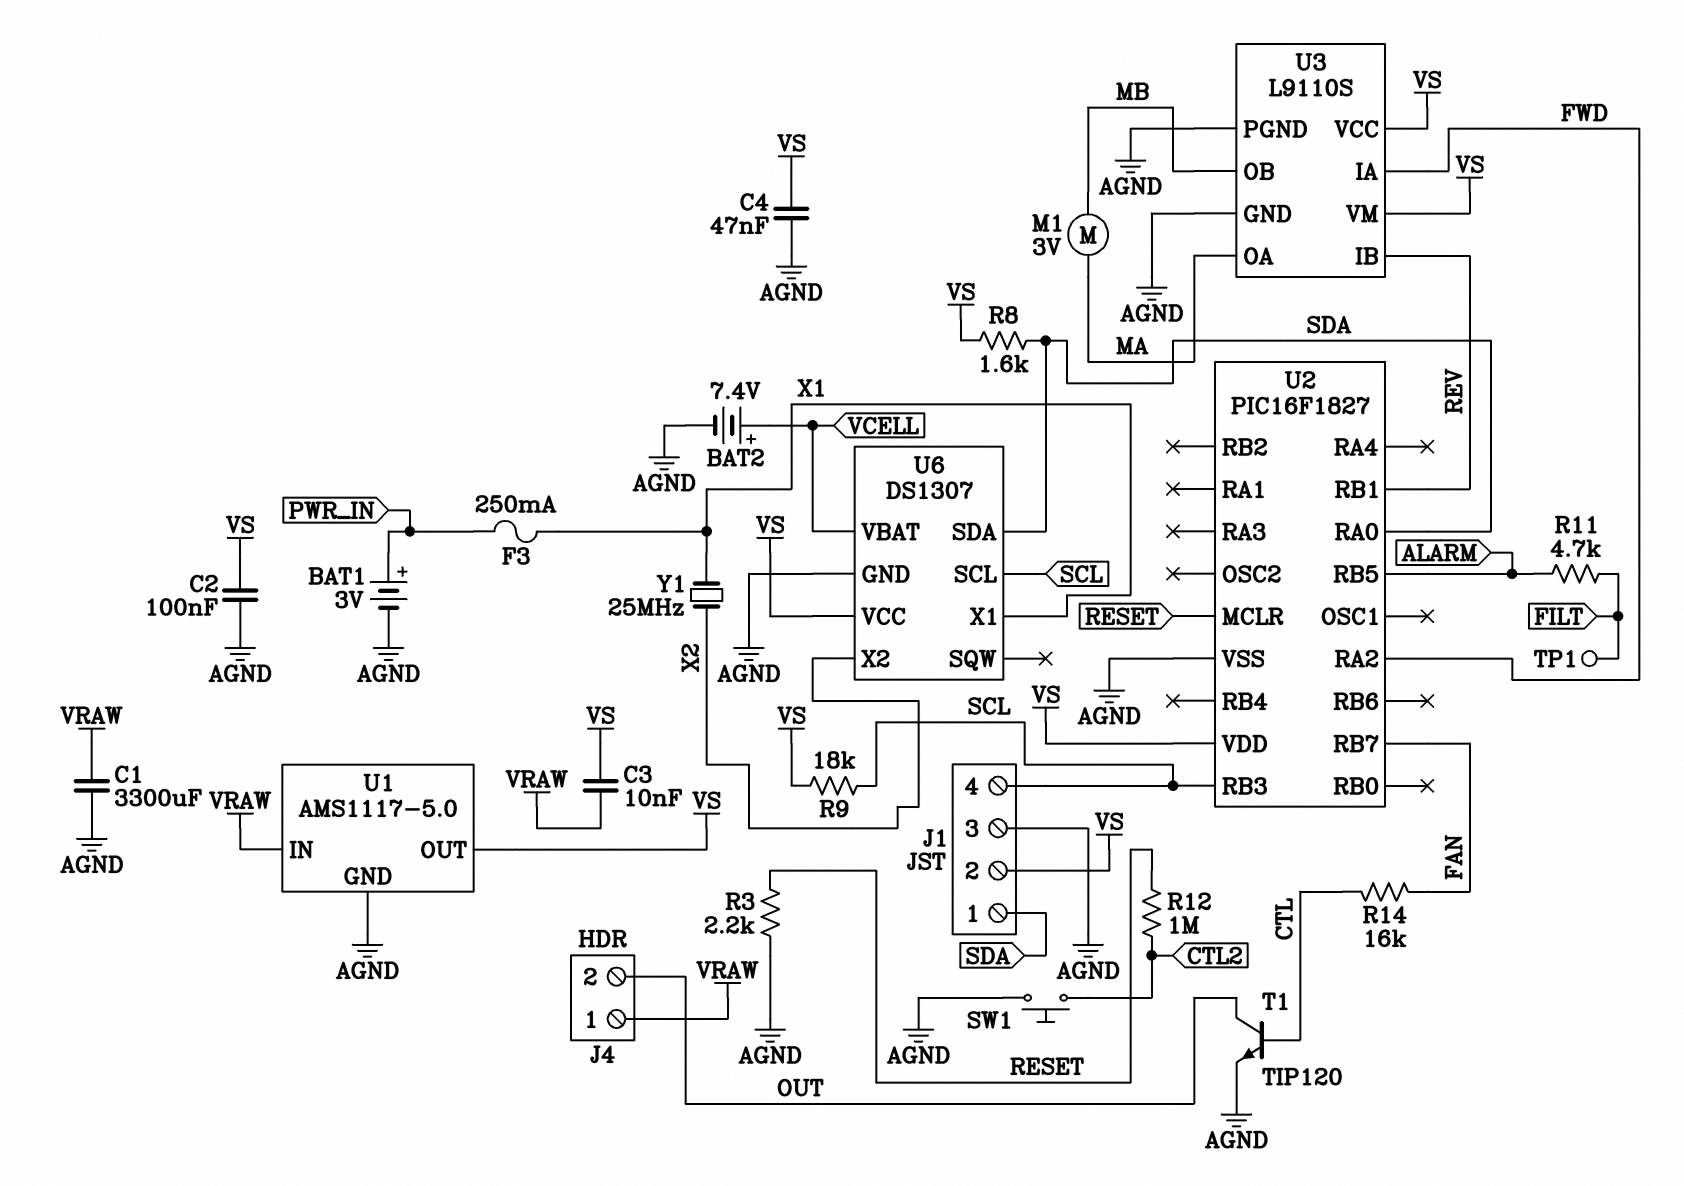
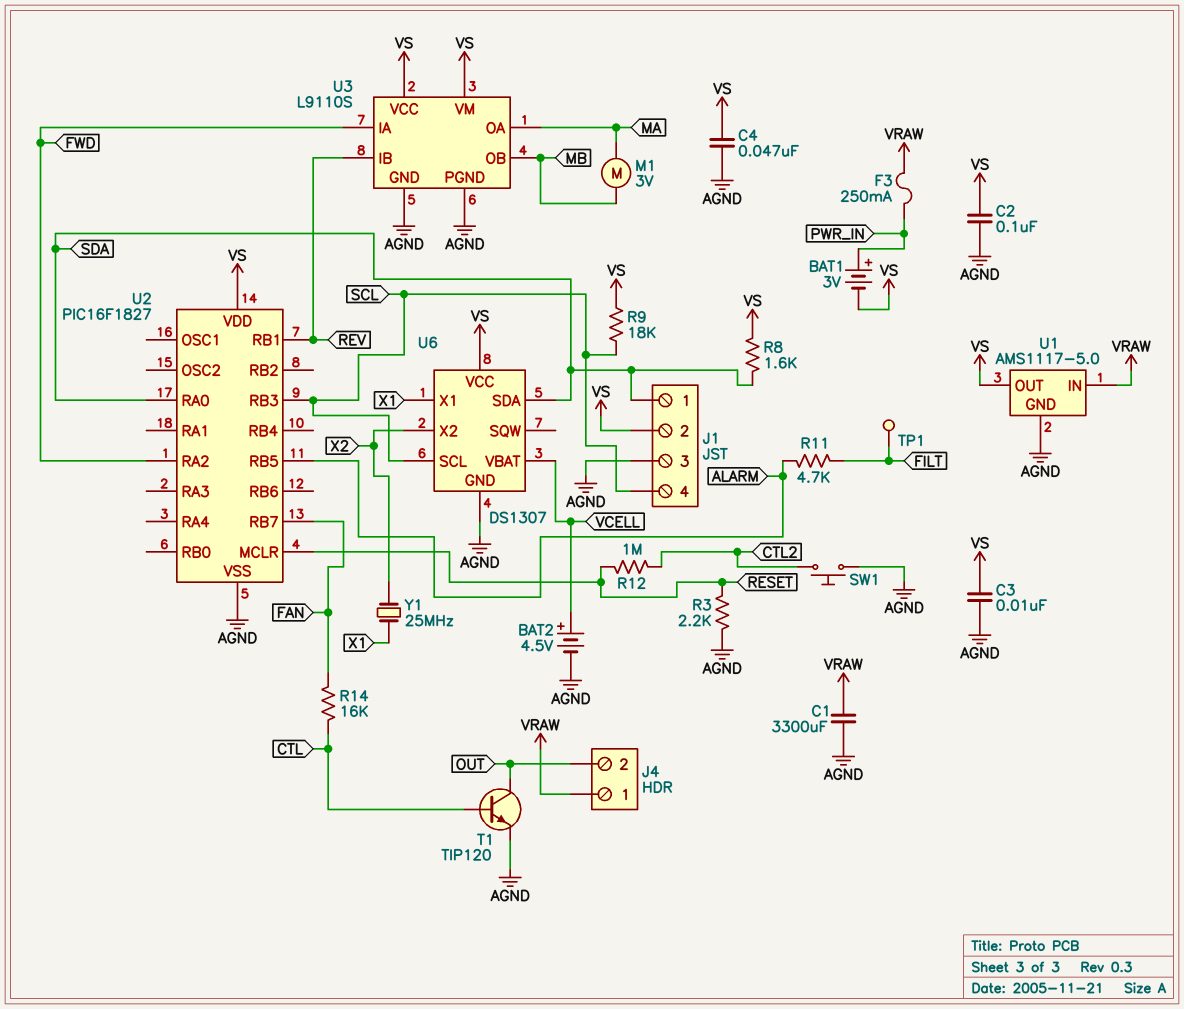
BAT1: 3V (plus PWR_IN, minus AGND) -> 3V (plus PWR_IN, minus VS)
BAT2: 7.4V (plus VCELL, minus AGND) -> 4.5V (plus VCELL, minus AGND)
C3: 10nF (VRAW, VS) -> 10nF (AGND, VS)
F3: 250mA (PWR_IN, X1) -> 250mA (PWR_IN, VRAW)

